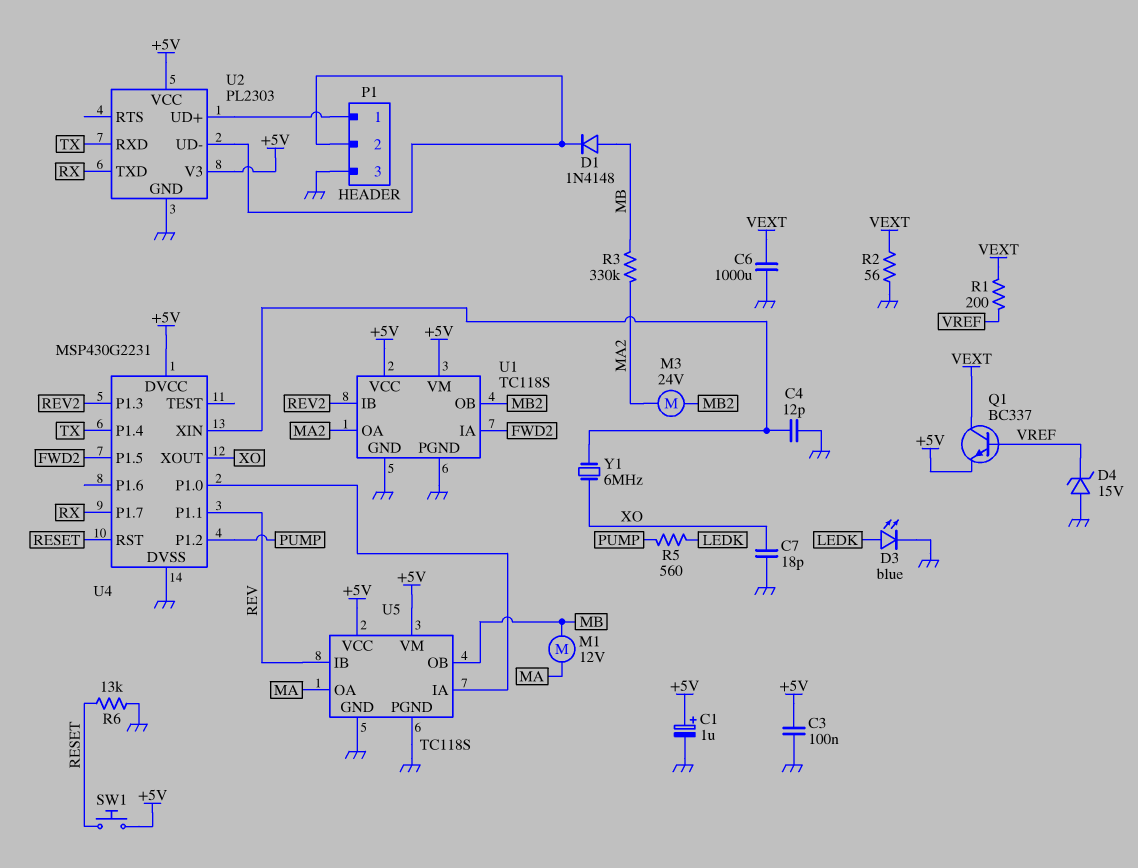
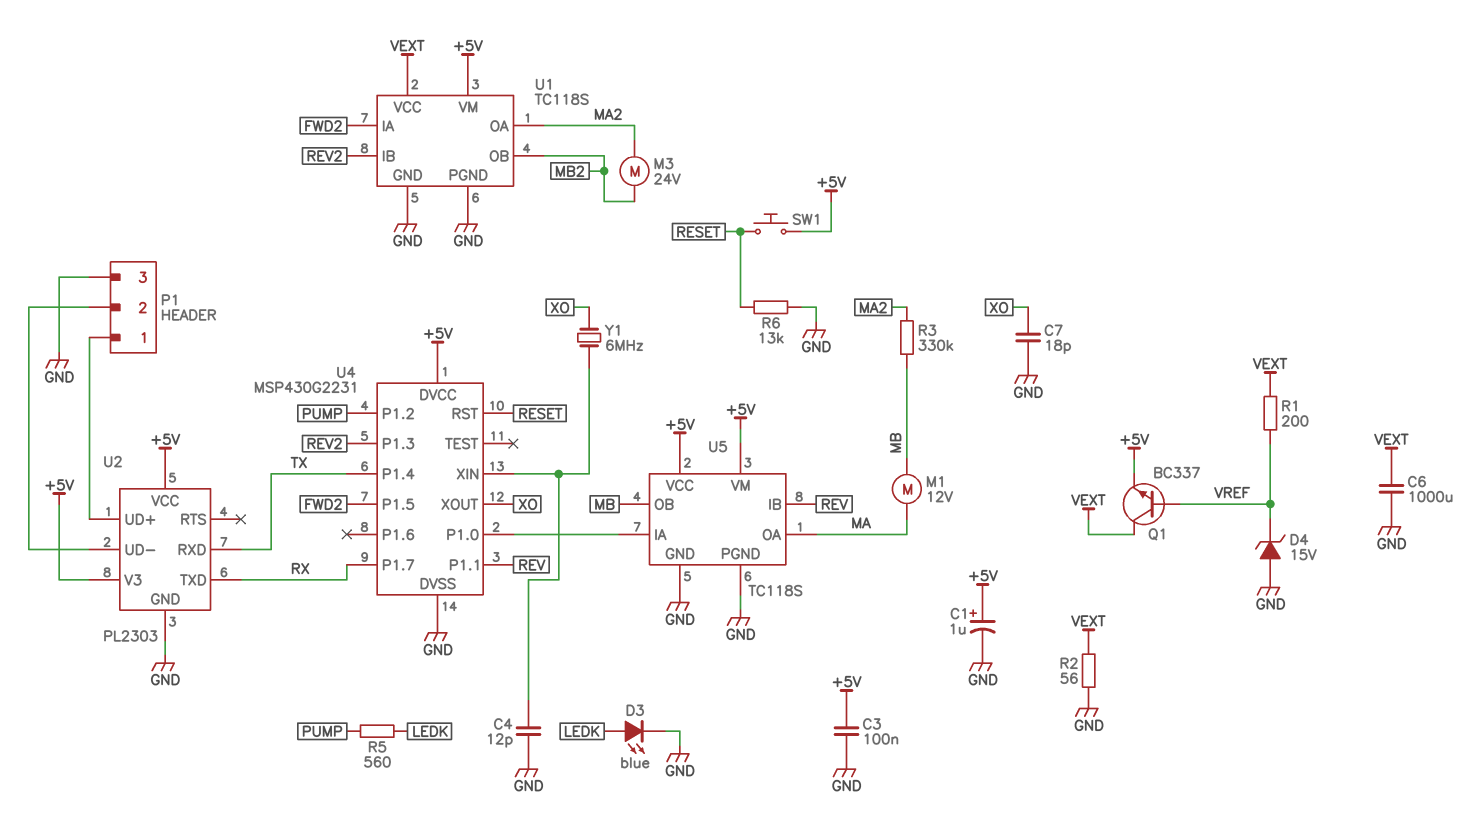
D1: diode 1N4148 (A MB, K P1/2) -> none
U1 pin VCC: +5V -> VEXT

